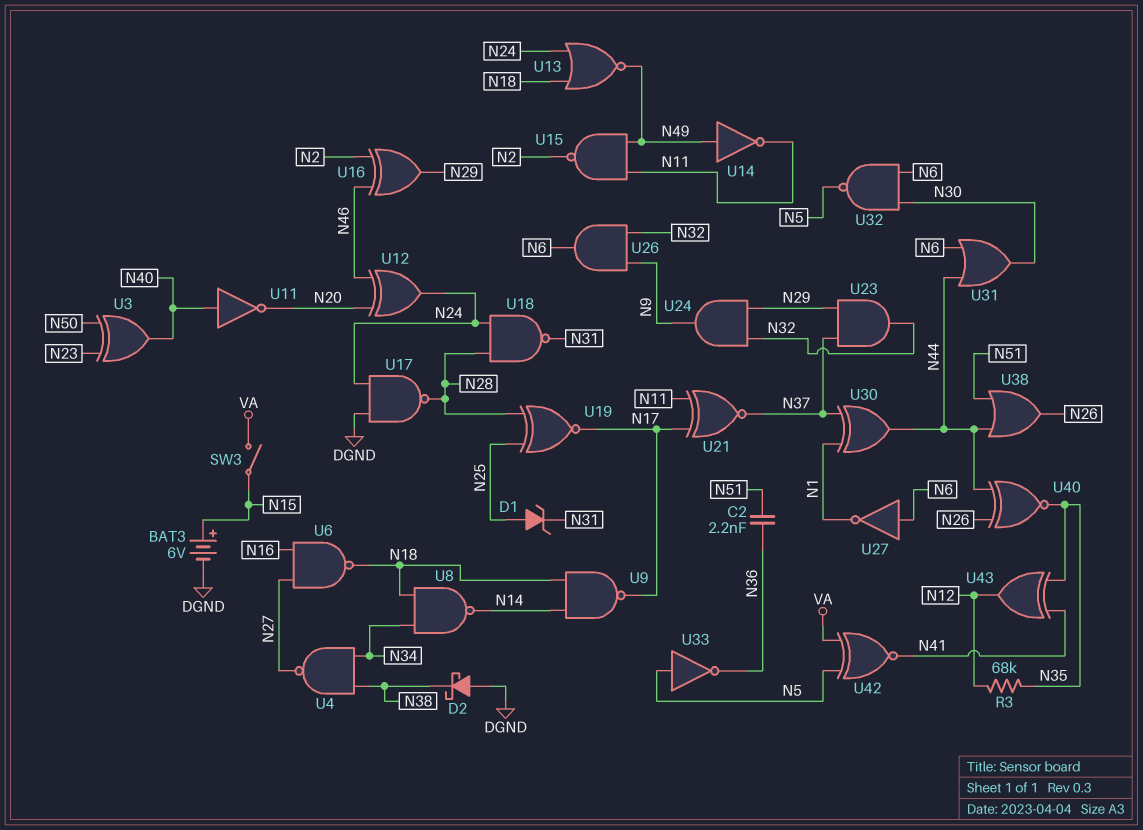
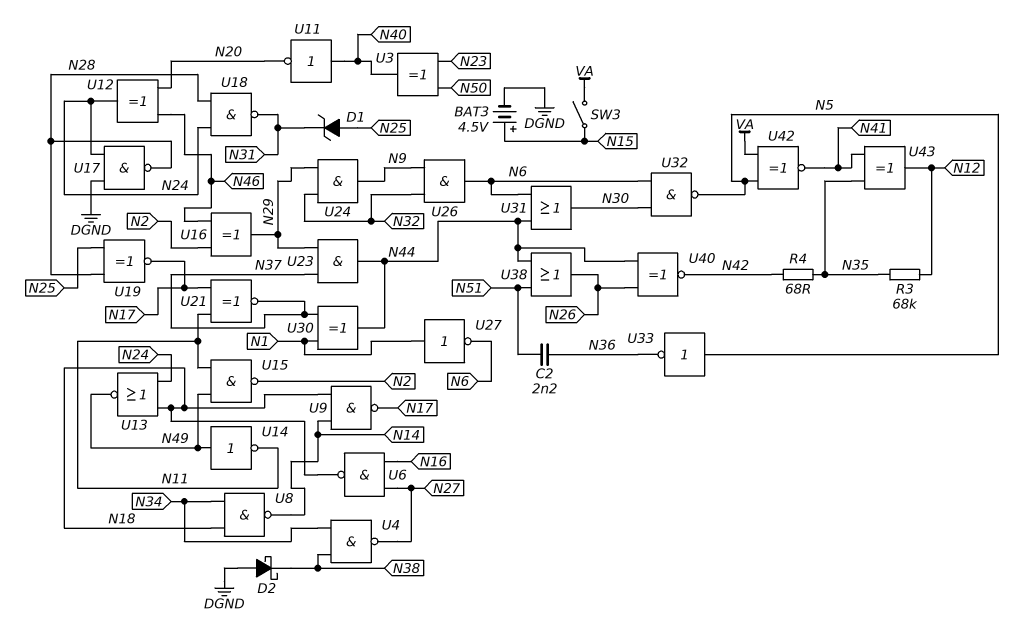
BAT3: 6V (plus N15, minus DGND) -> 4.5V (plus N15, minus DGND)
R4: none -> 68 (N35, N42)
U23: AND (in N29, in N37, out N32) -> AND (in N29, in N37, out N44)
U27: NOT (in N6, out N1) -> NOT (in N1, out N6)
U40: XNOR (in N26, in N44, out N35) -> XNOR (in N26, in N44, out N42)

